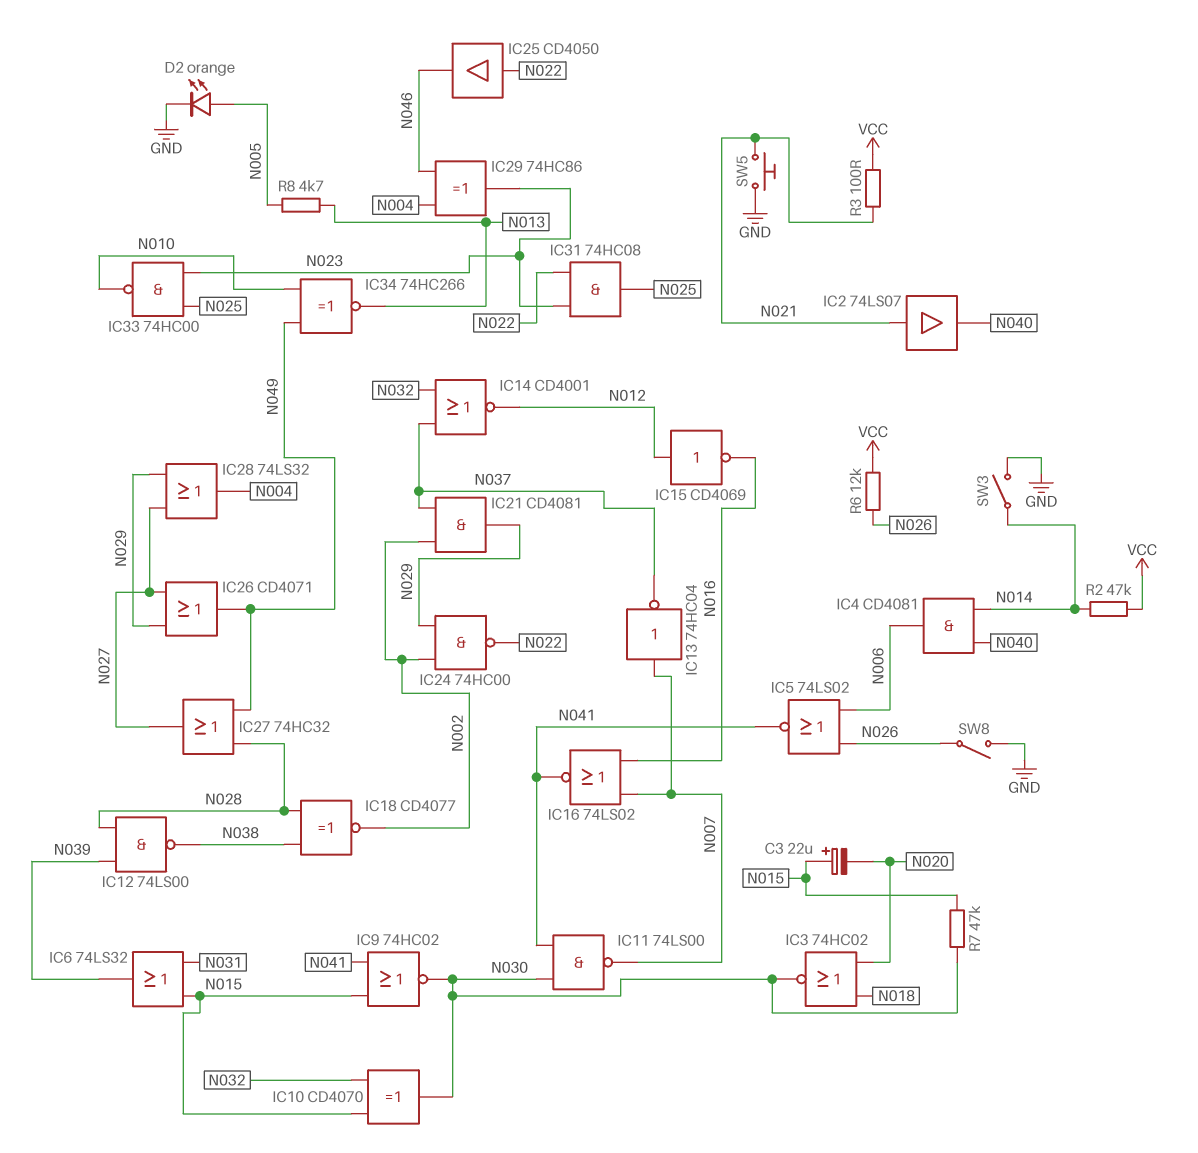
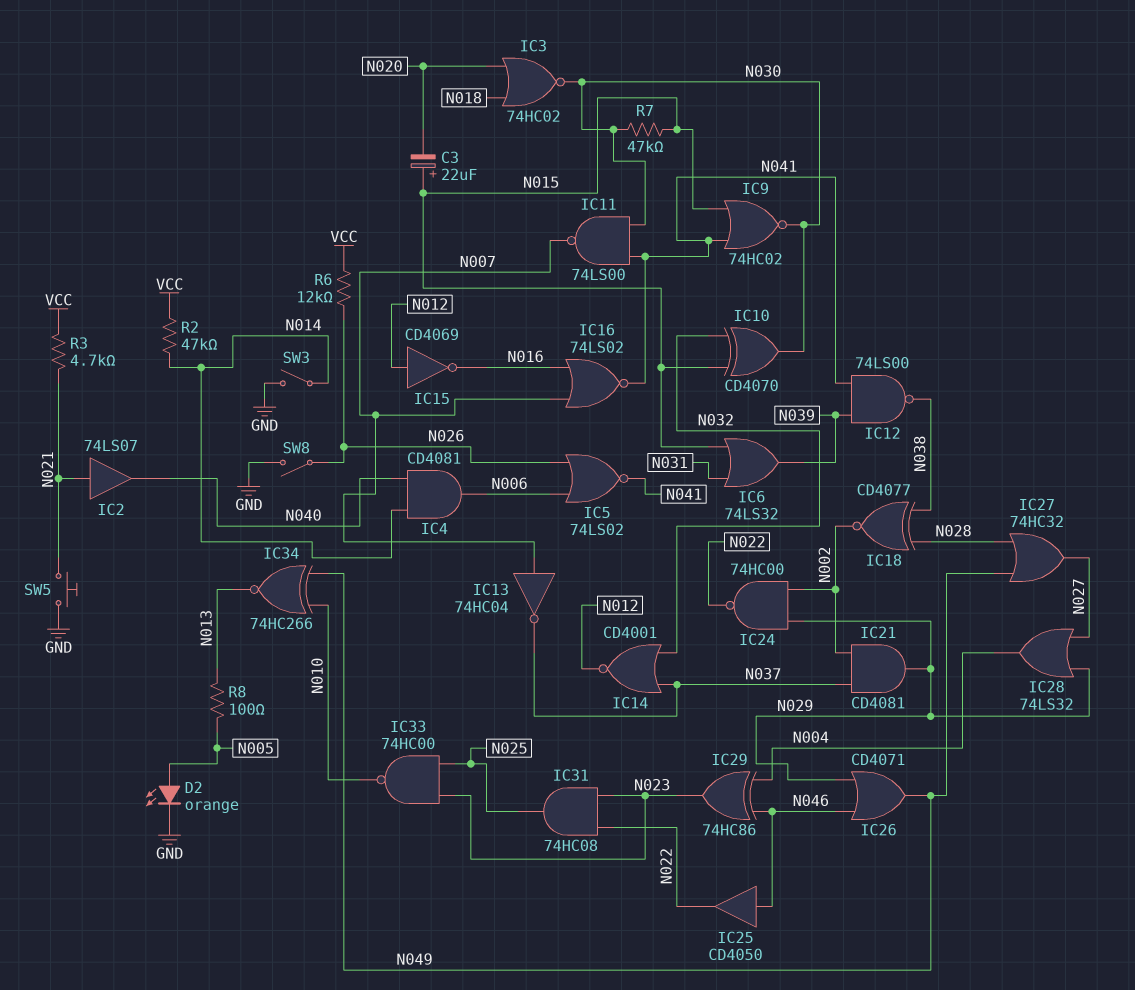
IC12: NAND 74LS00 (in N028, in N039, out N038) -> NAND 74LS00 (in N039, in N041, out N038)
IC25: buffer CD4050 (in N022, out N046) -> buffer CD4050 (in N046, out N022)
IC26: OR CD4071 (in N027, in N029, out N049) -> OR CD4071 (in N029, in N046, out N049)
R3: 100 (N021, VCC) -> 4.7k (N021, VCC)
R8: 4.7k (N005, N013) -> 100 (N005, N013)

